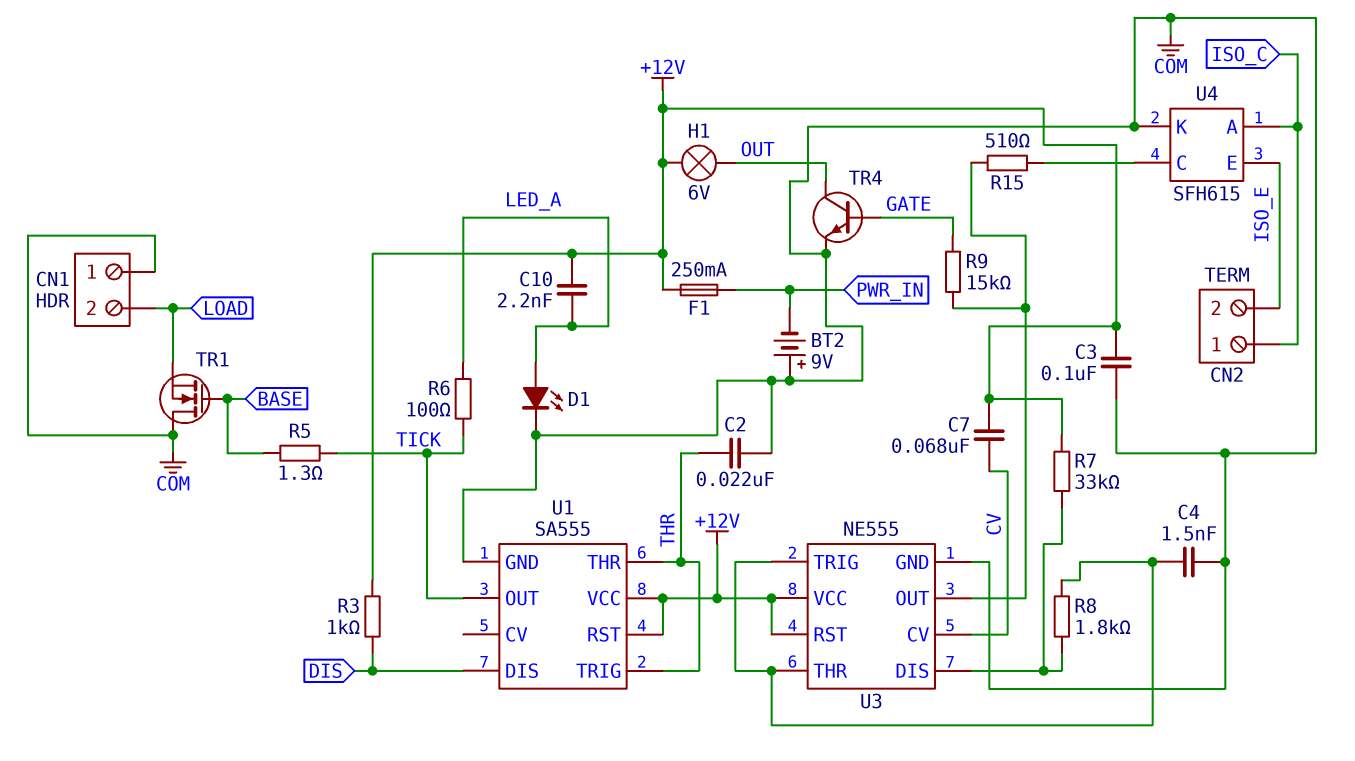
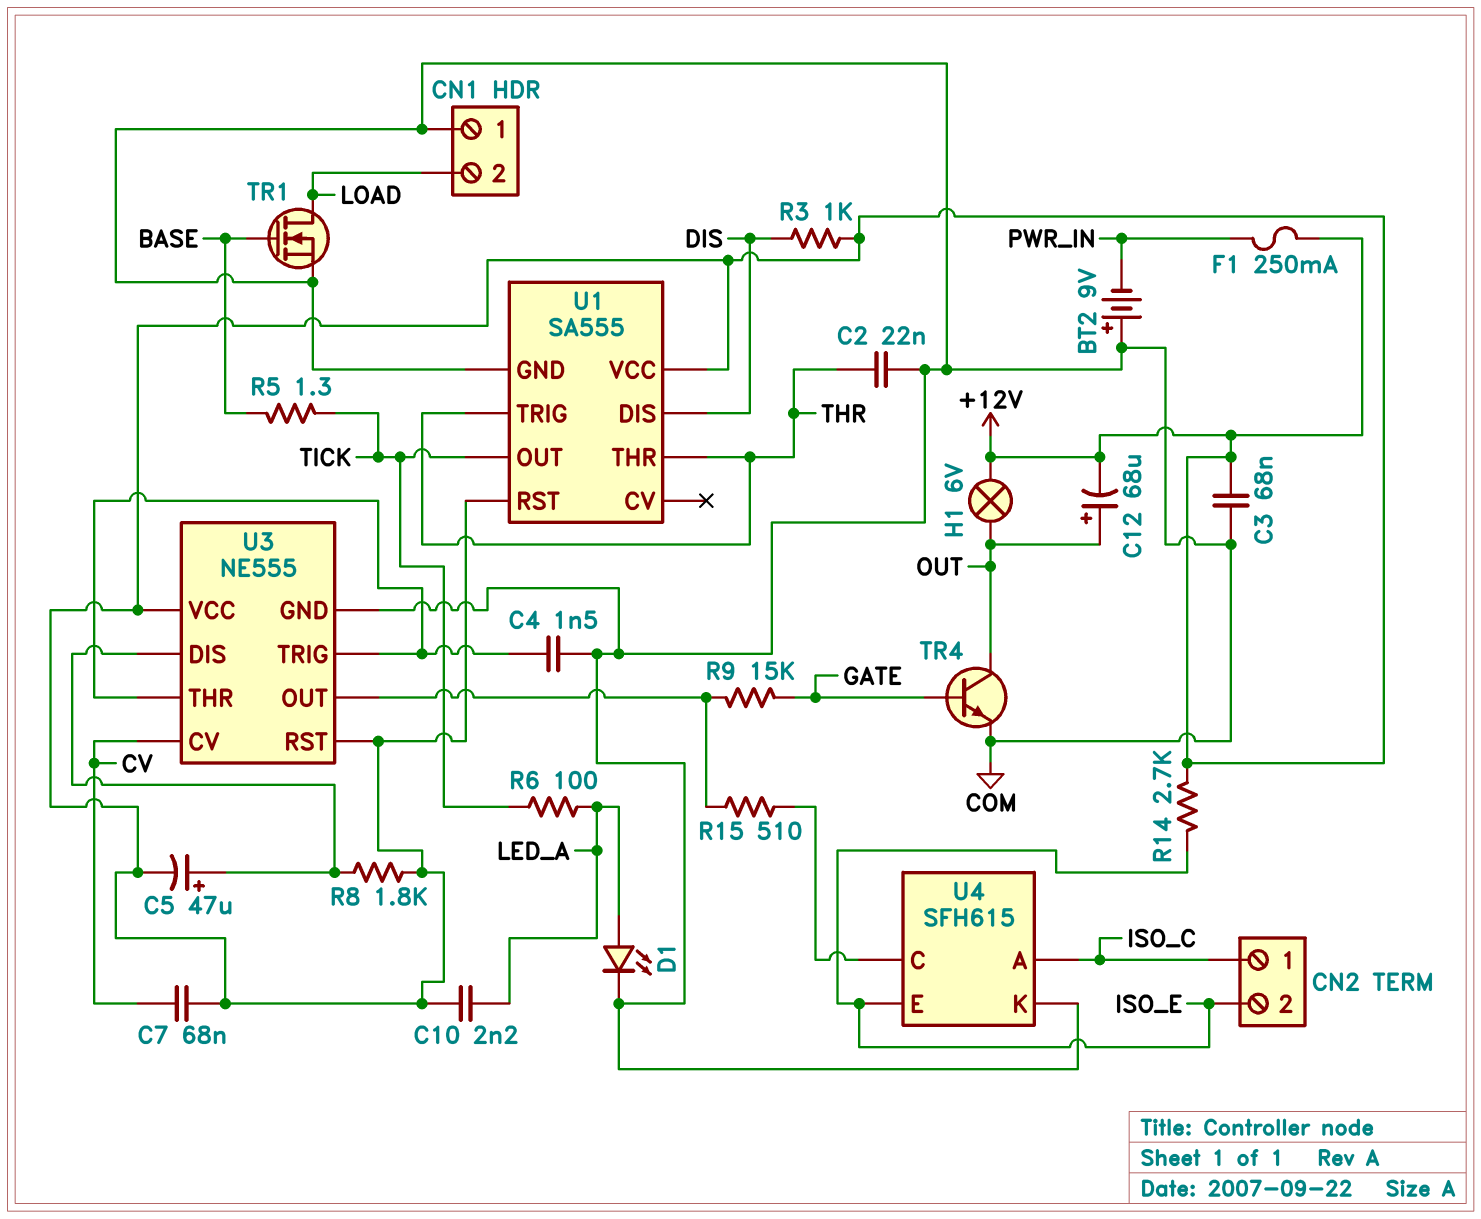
C3: 100nF (+12V, COM) -> 68nF (+12V, COM)
C5: none -> 47uF (plus U3/DIS, minus +12V)
C12: none -> 68uF (plus OUT, minus +12V)
R7: 33k (+12V, U3/DIS) -> none
R8: 1.8k (U3/DIS, U3/THR) -> 1.8k (+12V, U3/DIS)
R14: none -> 2.7k (+12V, ISO_E)
TR1: NMOS (G BASE, D COM, S LOAD) -> NMOS (G BASE, D LOAD, S COM)

